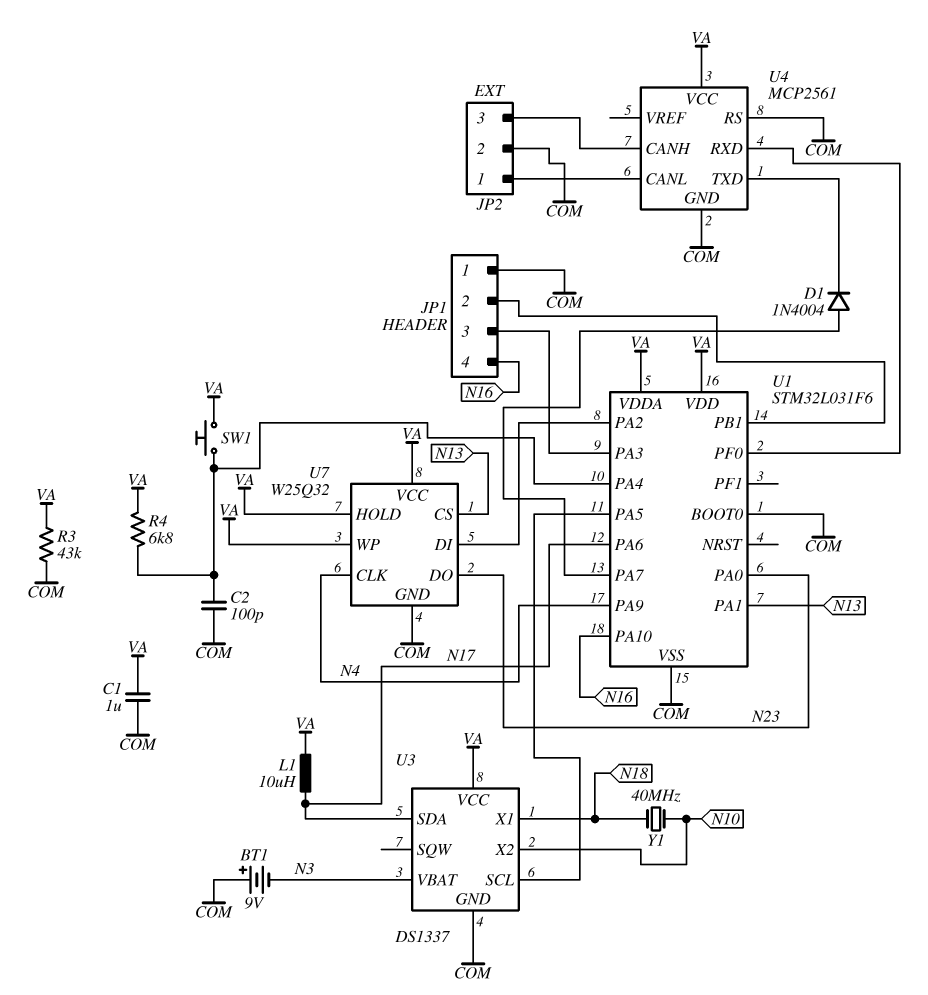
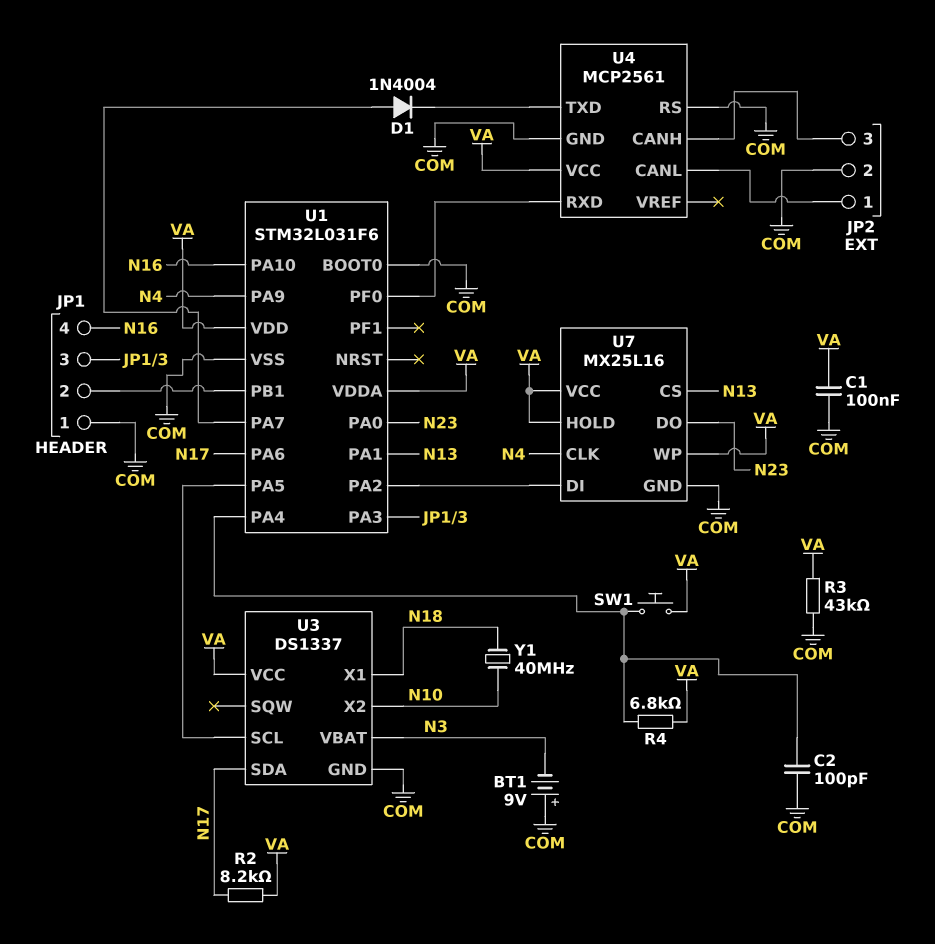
C1: 1uF (COM, VA) -> 100nF (COM, VA)
L1: 10uH (N17, VA) -> none
R2: none -> 8.2k (N17, VA)
U7: W25Q32 -> MX25L16

